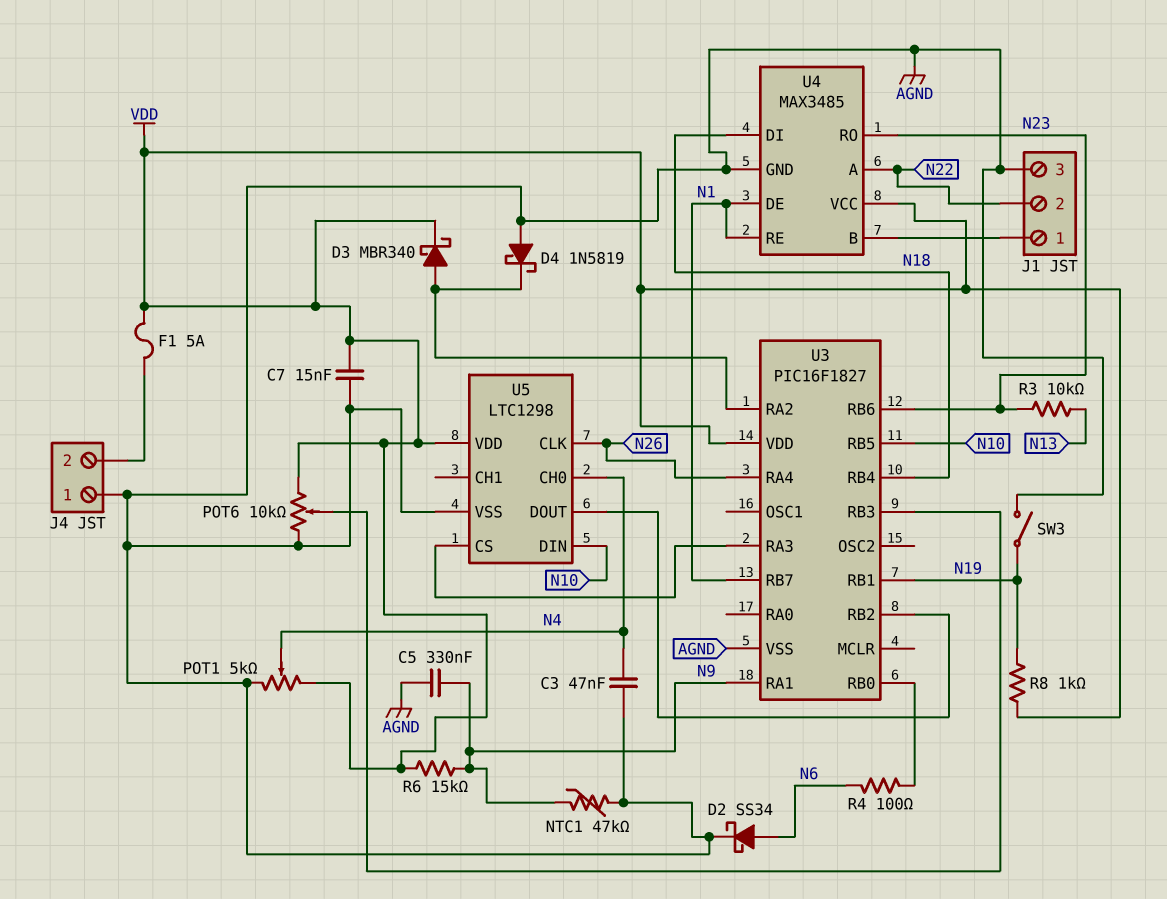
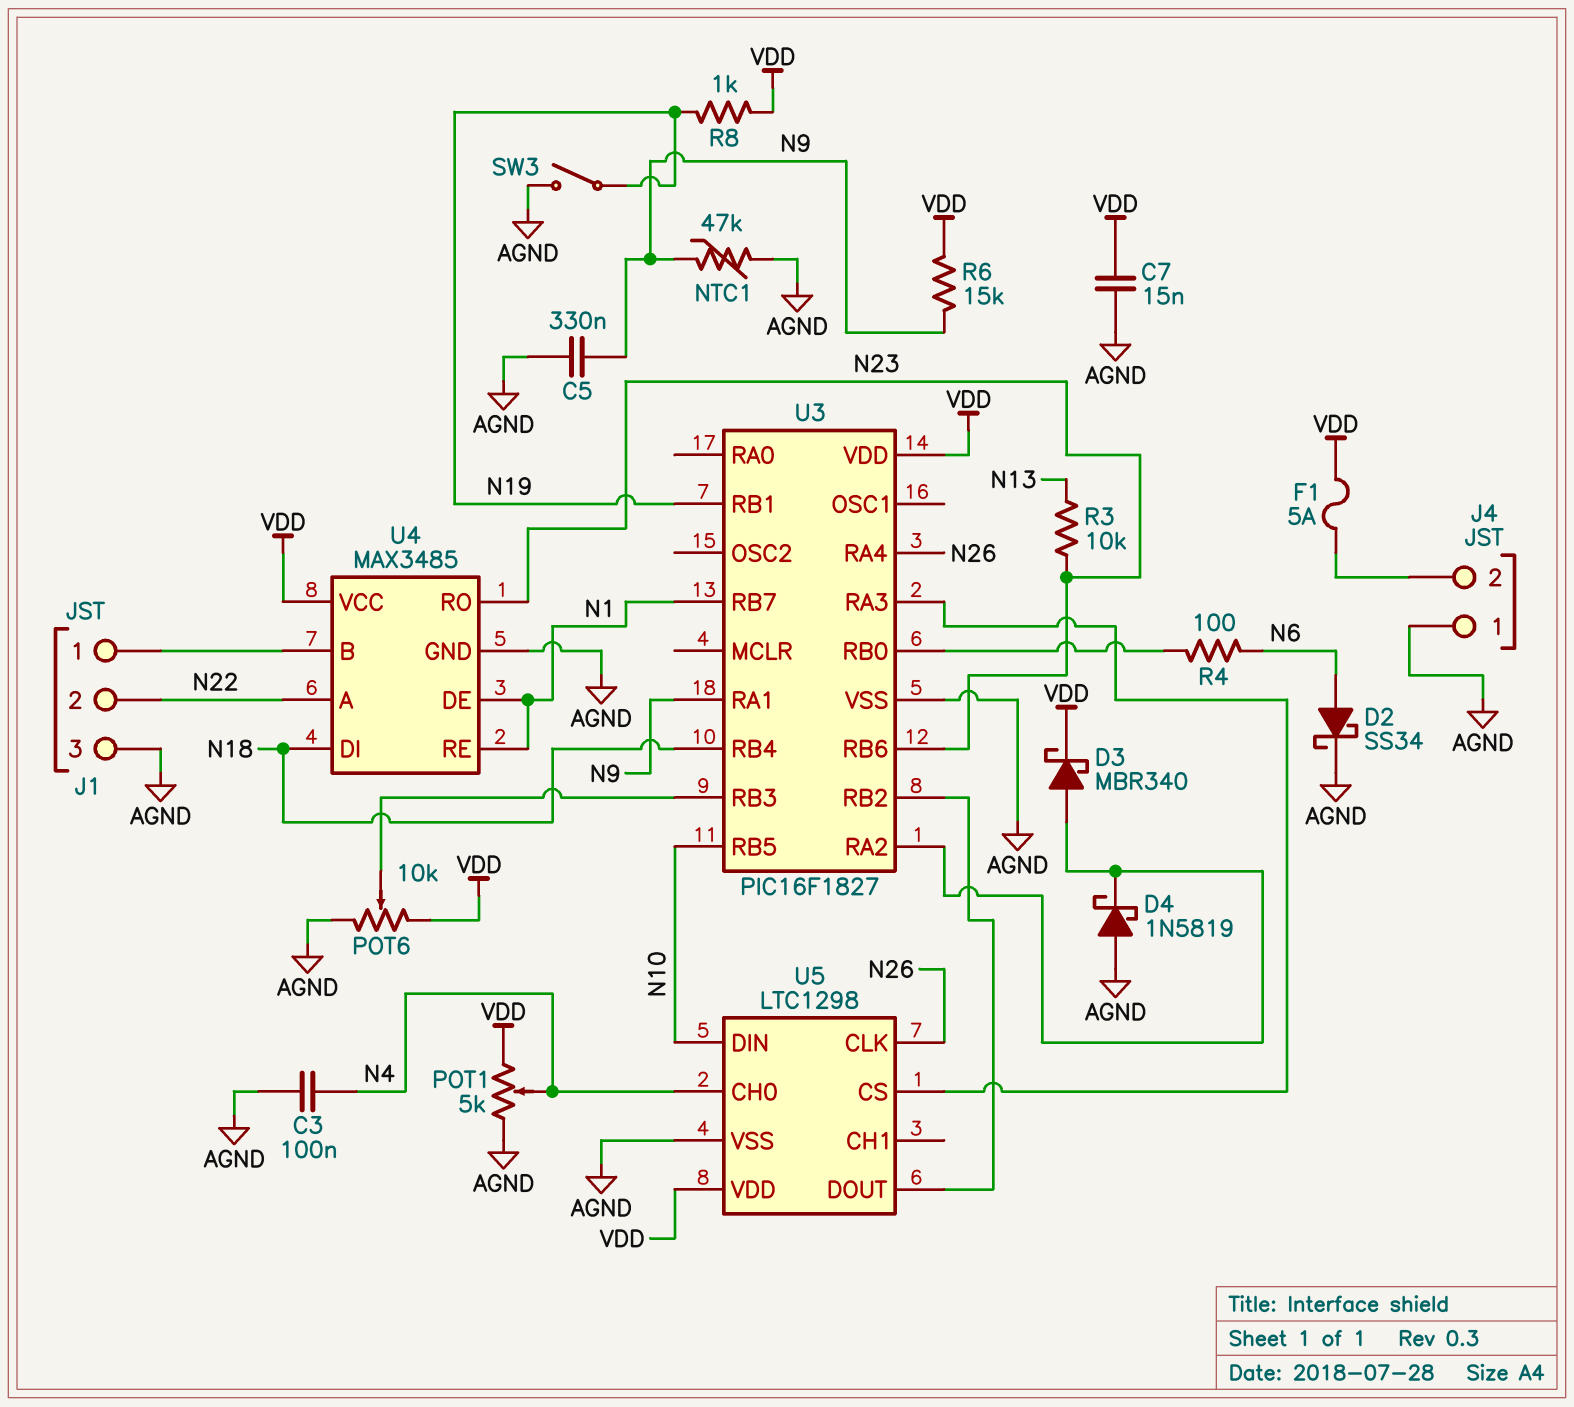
C3: 47nF (AGND, N4) -> 100nF (AGND, N4)

